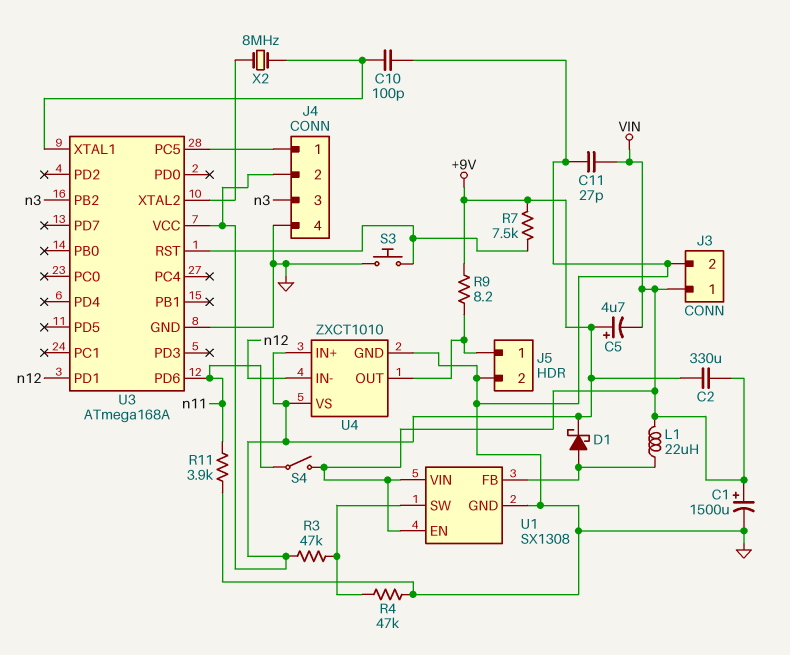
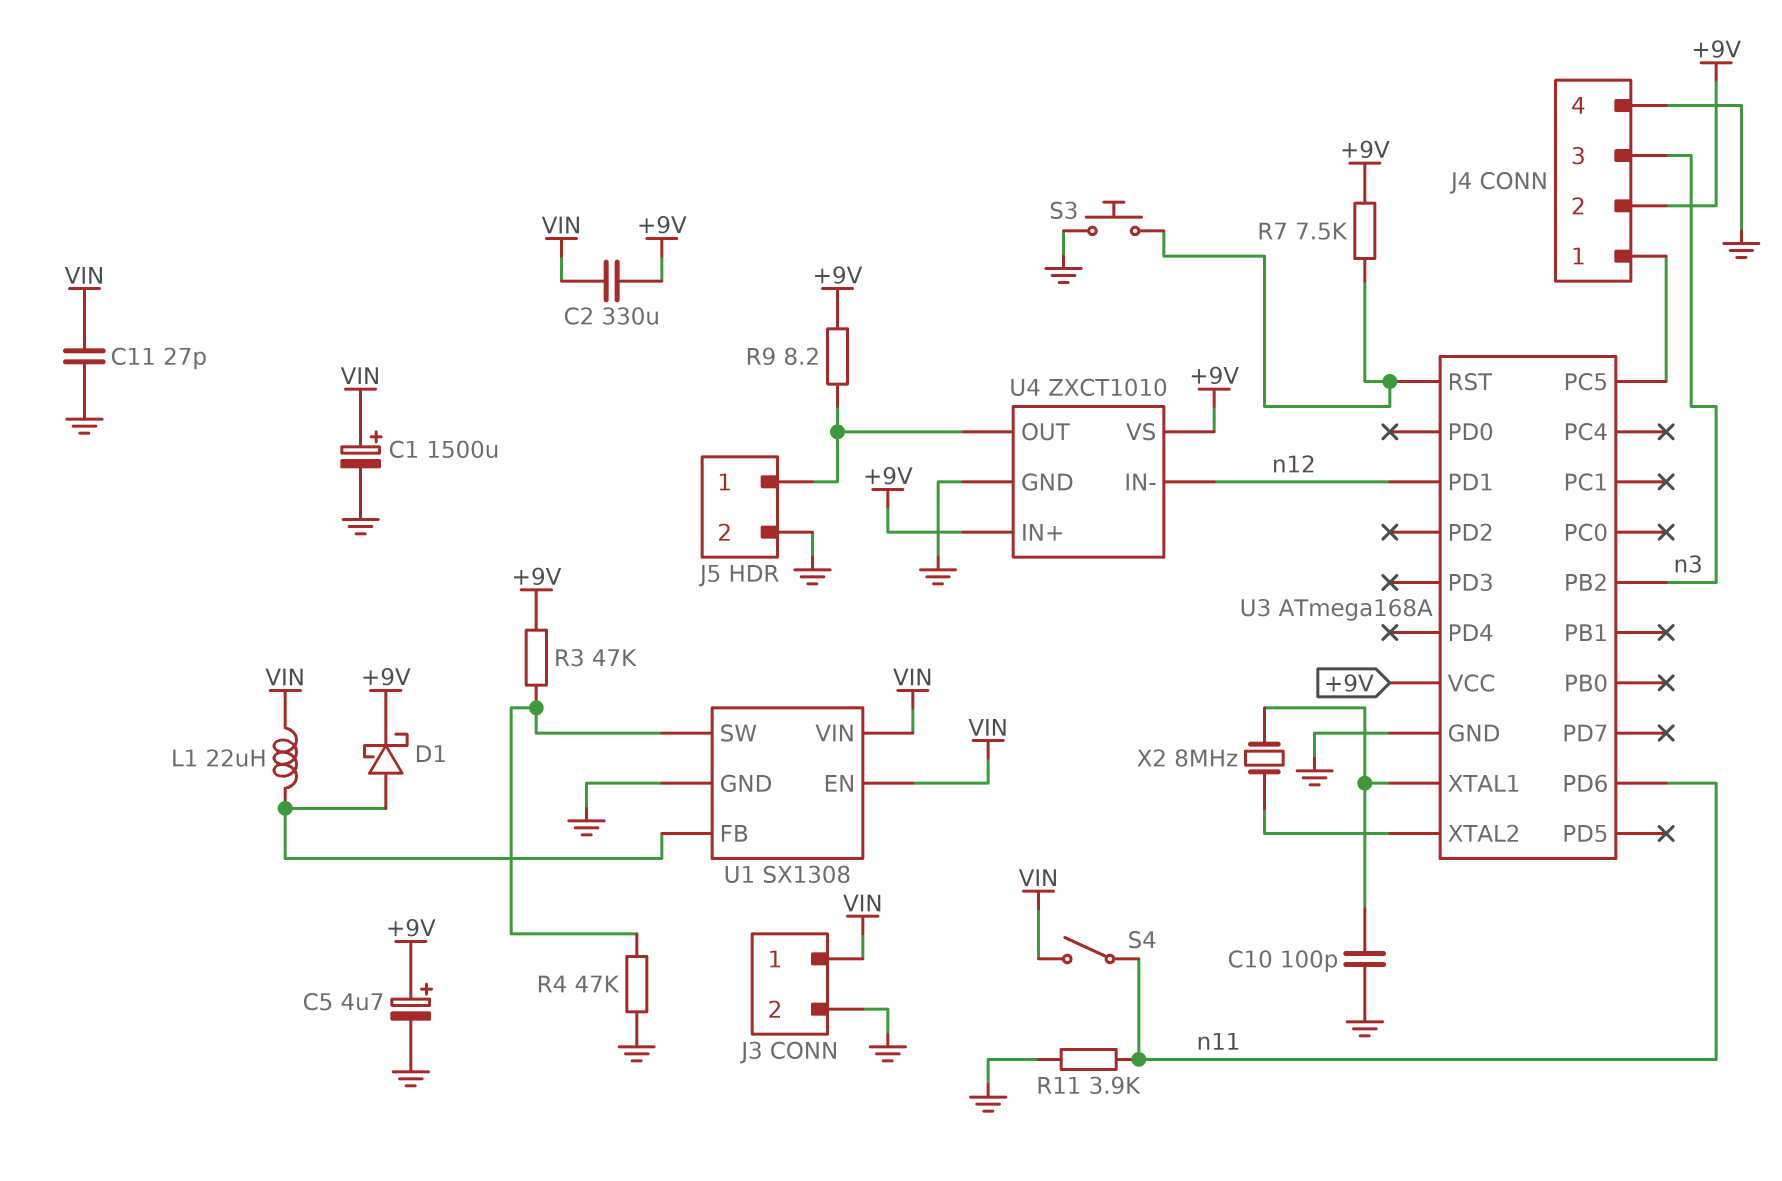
C5: 4.7uF (plus +9V, minus VIN) -> 4.7uF (plus +9V, minus GND)

